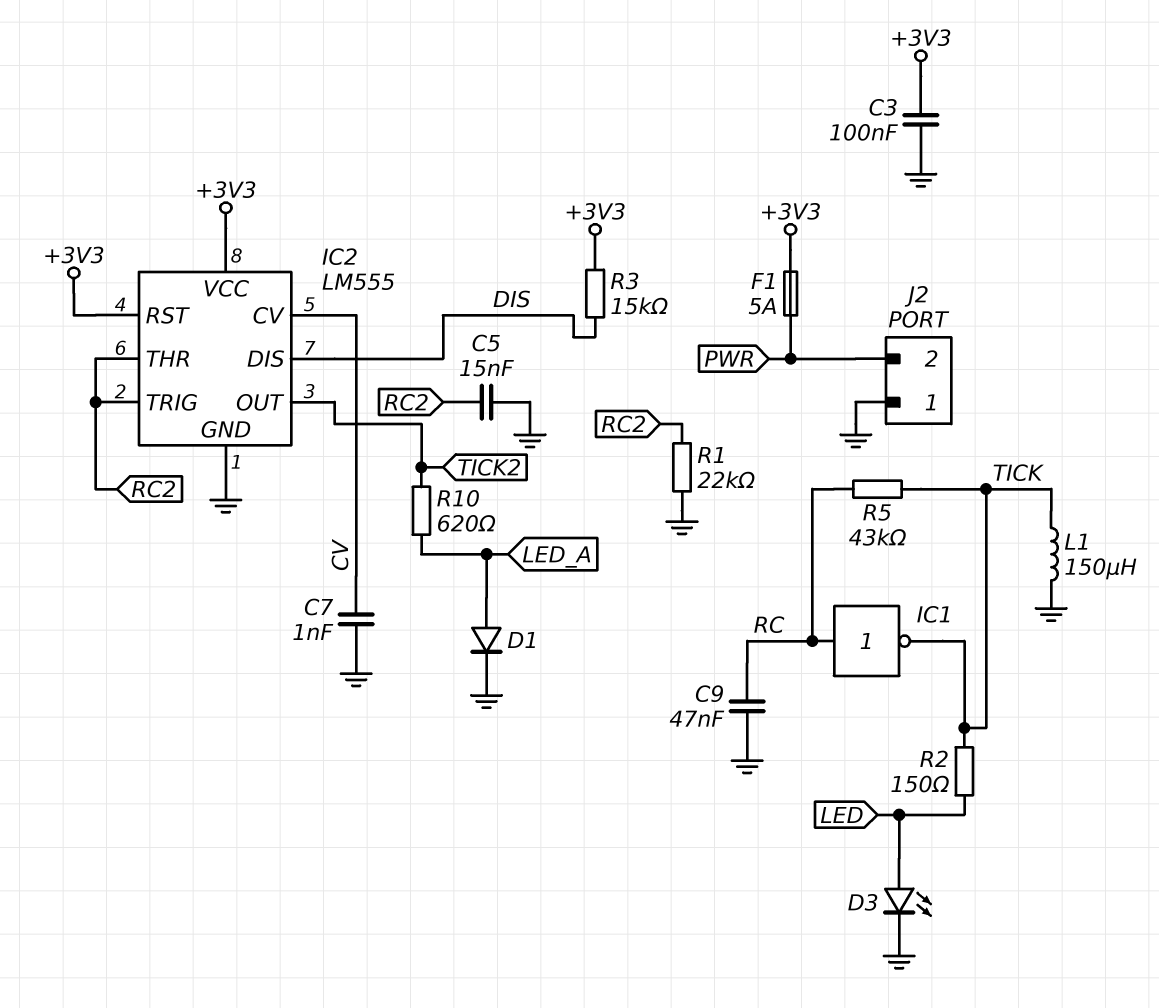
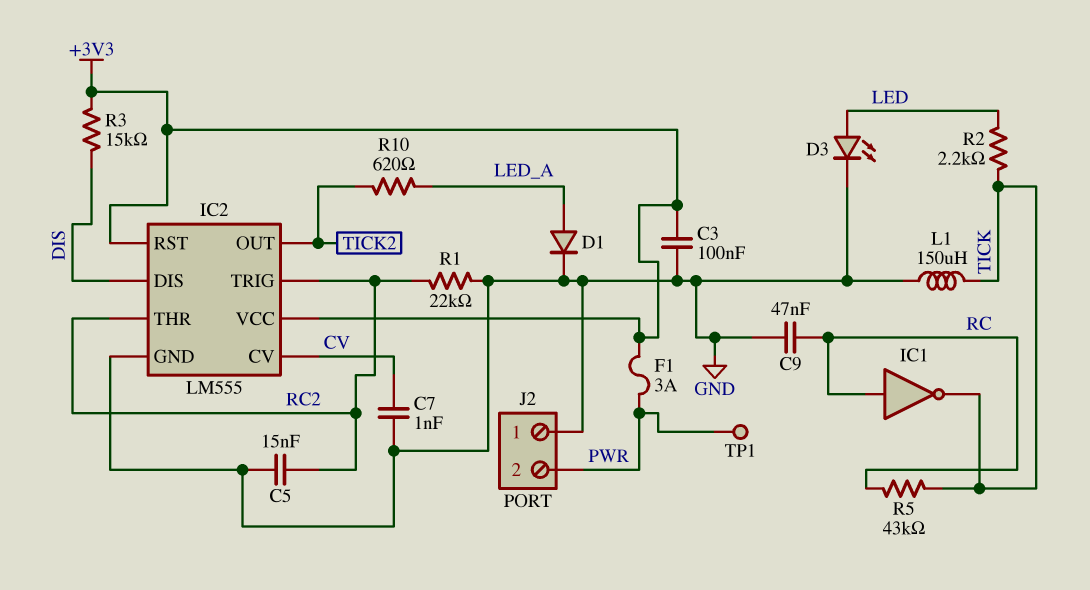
F1: 5A (+3V3, PWR) -> 3A (+3V3, PWR)
R2: 150 (LED, TICK) -> 2.2k (LED, TICK)
TP1: none -> test point (PWR)

